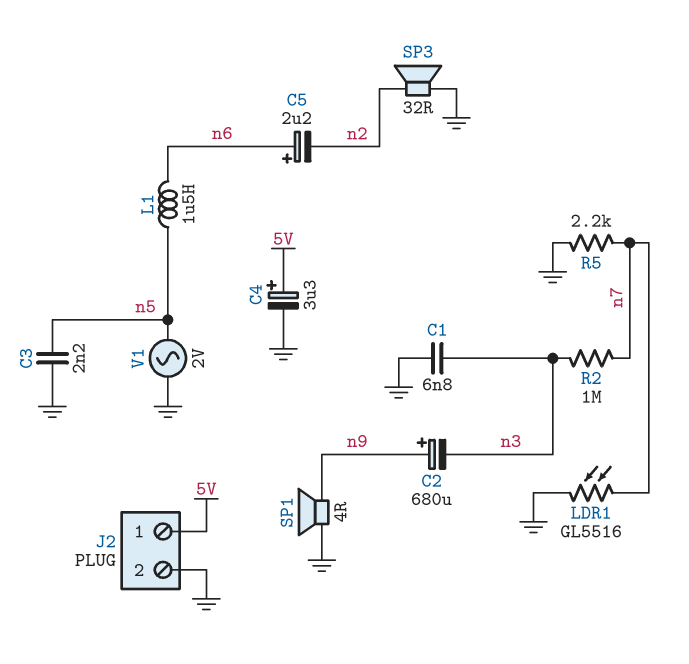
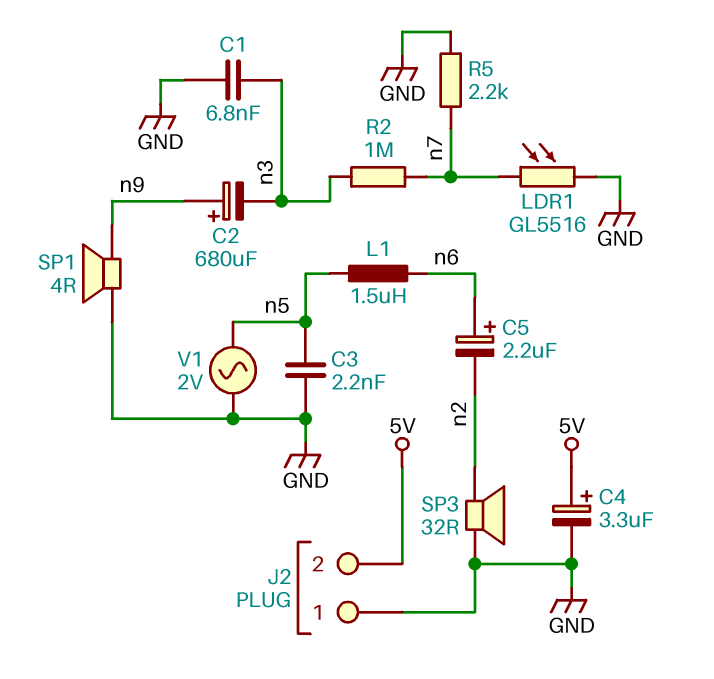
J2 pin 1: 5V -> GND
J2 pin 2: GND -> 5V

